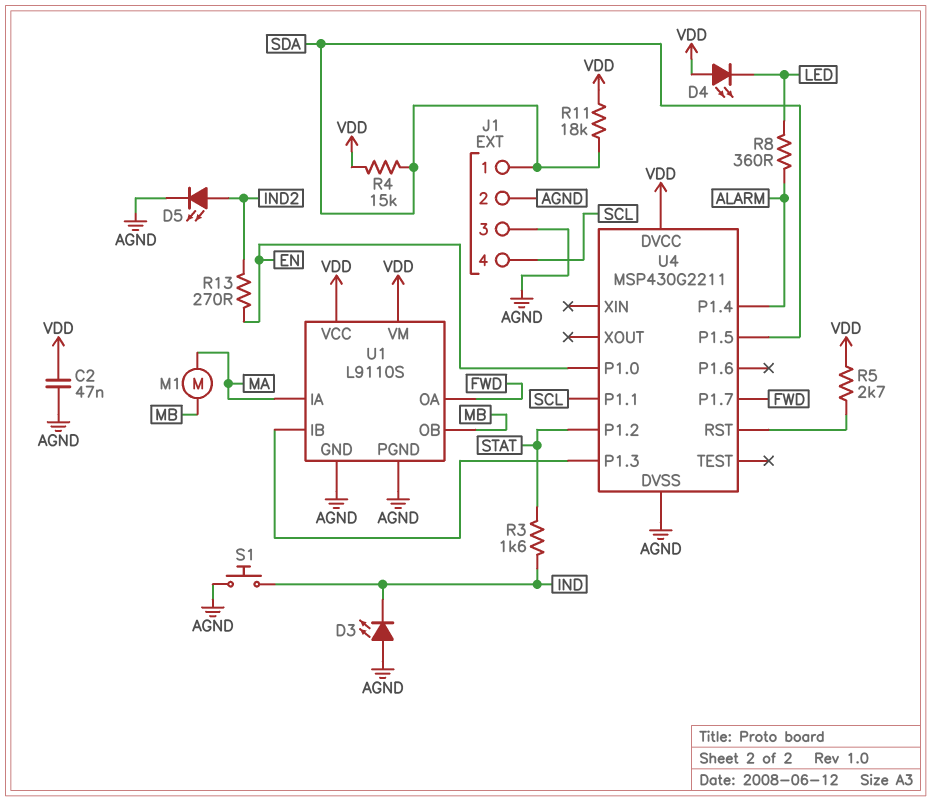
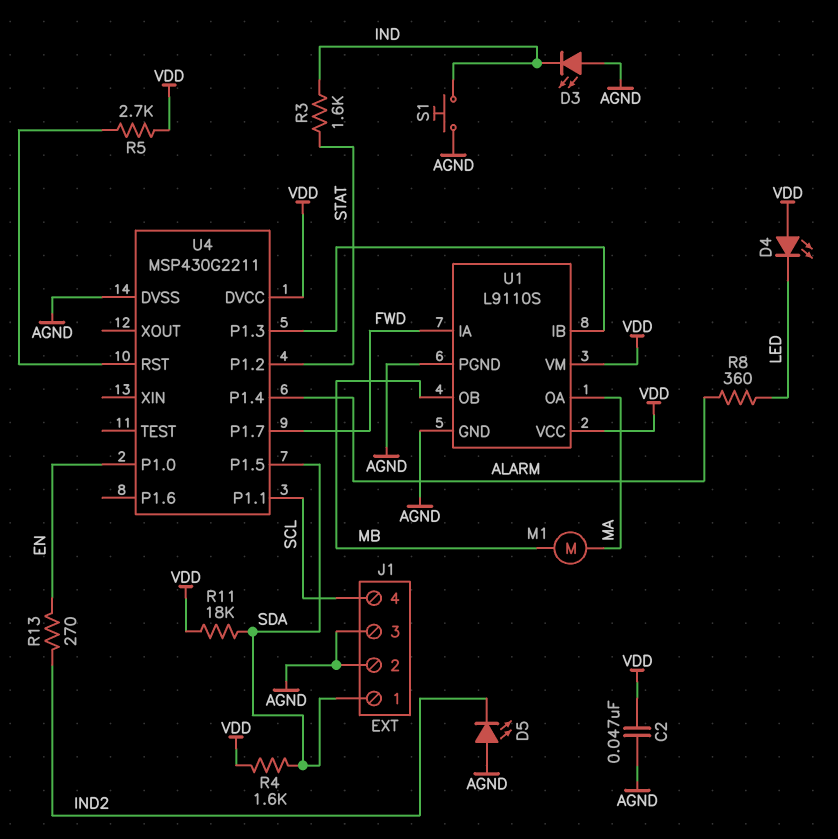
D5: LED (A IND2, K AGND) -> LED (A AGND, K IND2)
R4: 15k (SDA, VDD) -> 1.6k (SDA, VDD)
U1 pin IA: MA -> FWD
U1 pin OA: FWD -> MA

